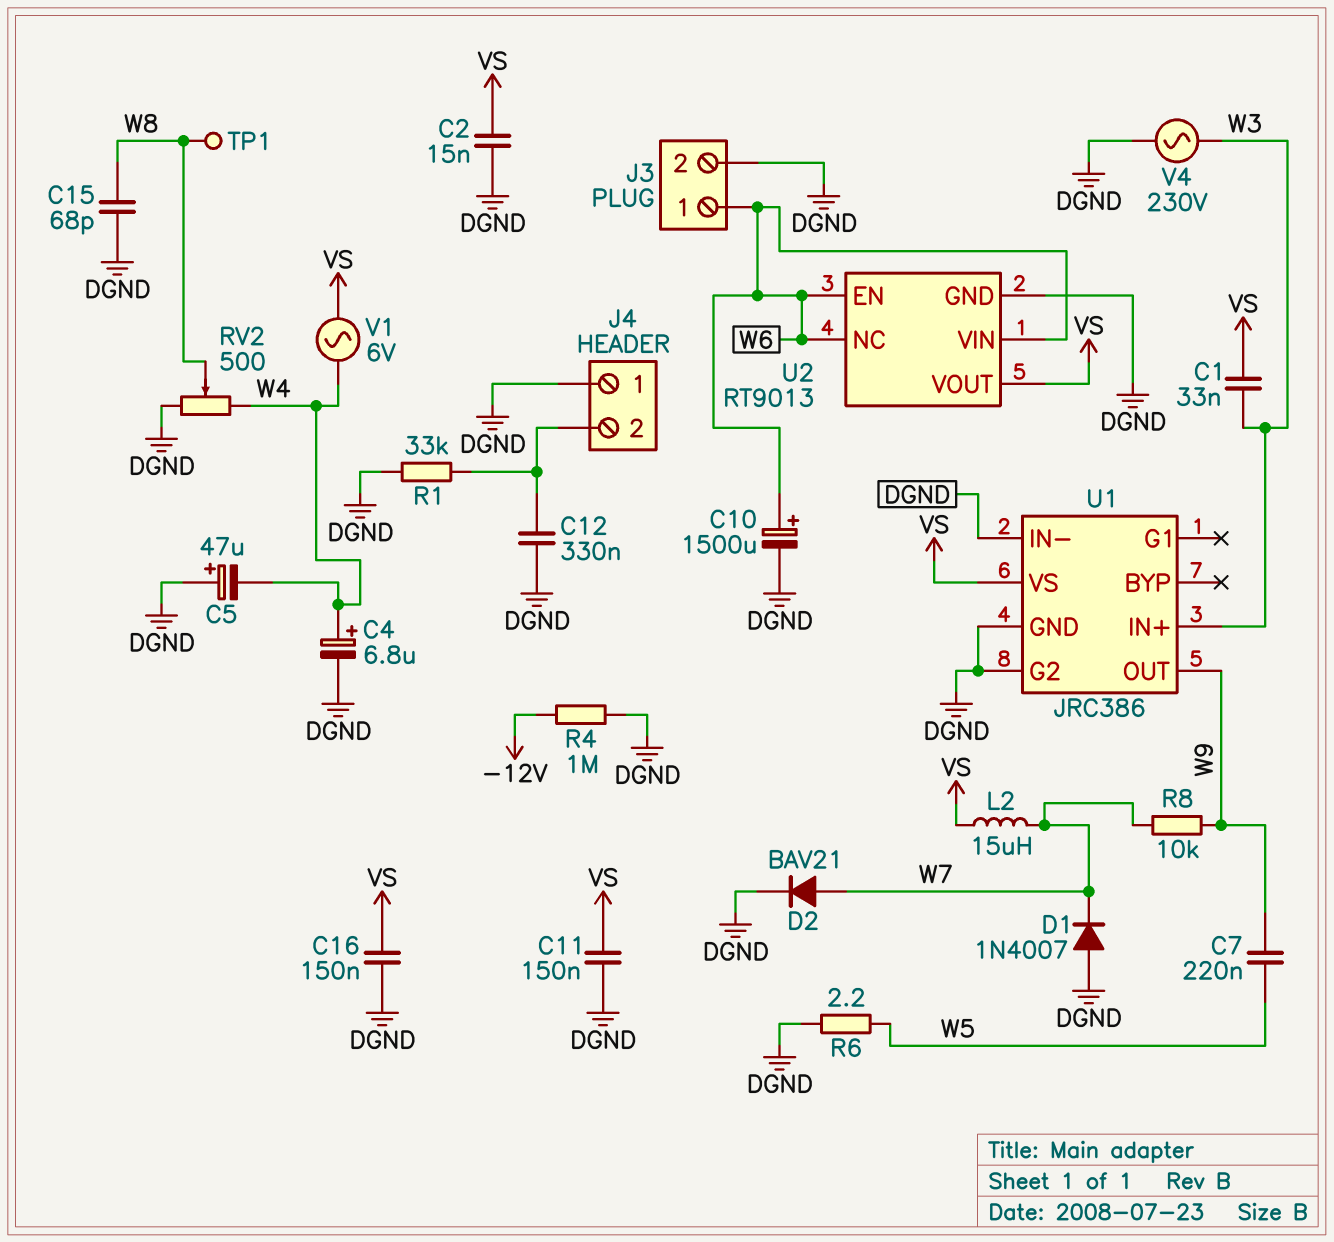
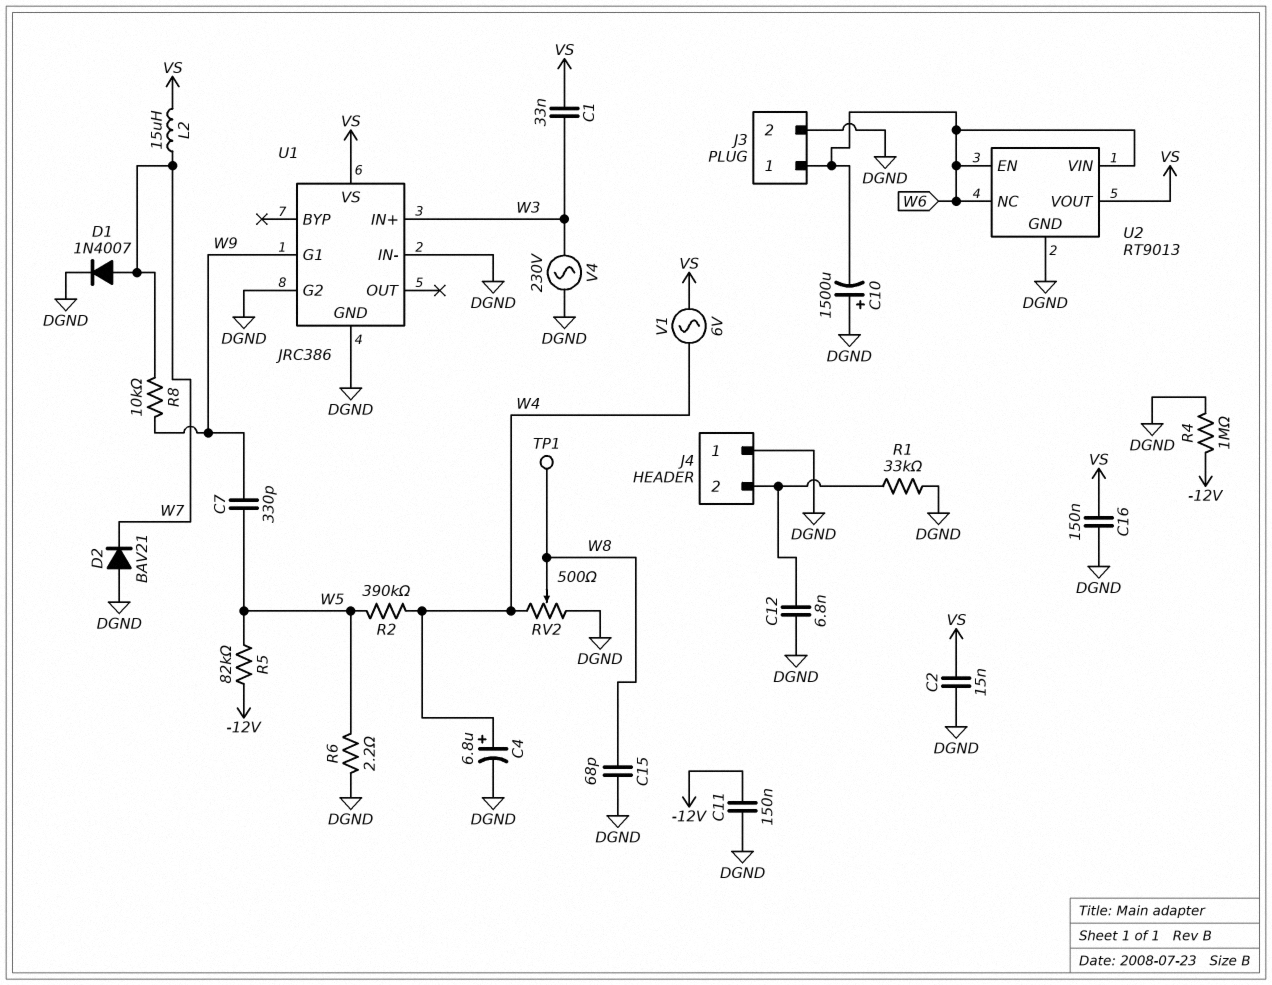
C5: 47uF (plus DGND, minus W4) -> none
C7: 220nF (W5, W9) -> 330pF (W5, W9)
C10: 1500uF (plus W6, minus DGND) -> 1500uF (plus DGND, minus W6)
C11: 150nF (DGND, VS) -> 150nF (-12V, DGND)
C12: 330nF (DGND, J4/2) -> 6.8nF (DGND, J4/2)
D1: diode 1N4007 (A DGND, K W7) -> diode 1N4007 (A W7, K DGND)
D2: diode BAV21 (A W7, K DGND) -> diode BAV21 (A DGND, K W7)
R2: none -> 390k (W4, W5)
R5: none -> 82k (-12V, W5)
U1 pin G1: none -> W9
U1 pin OUT: W9 -> none

